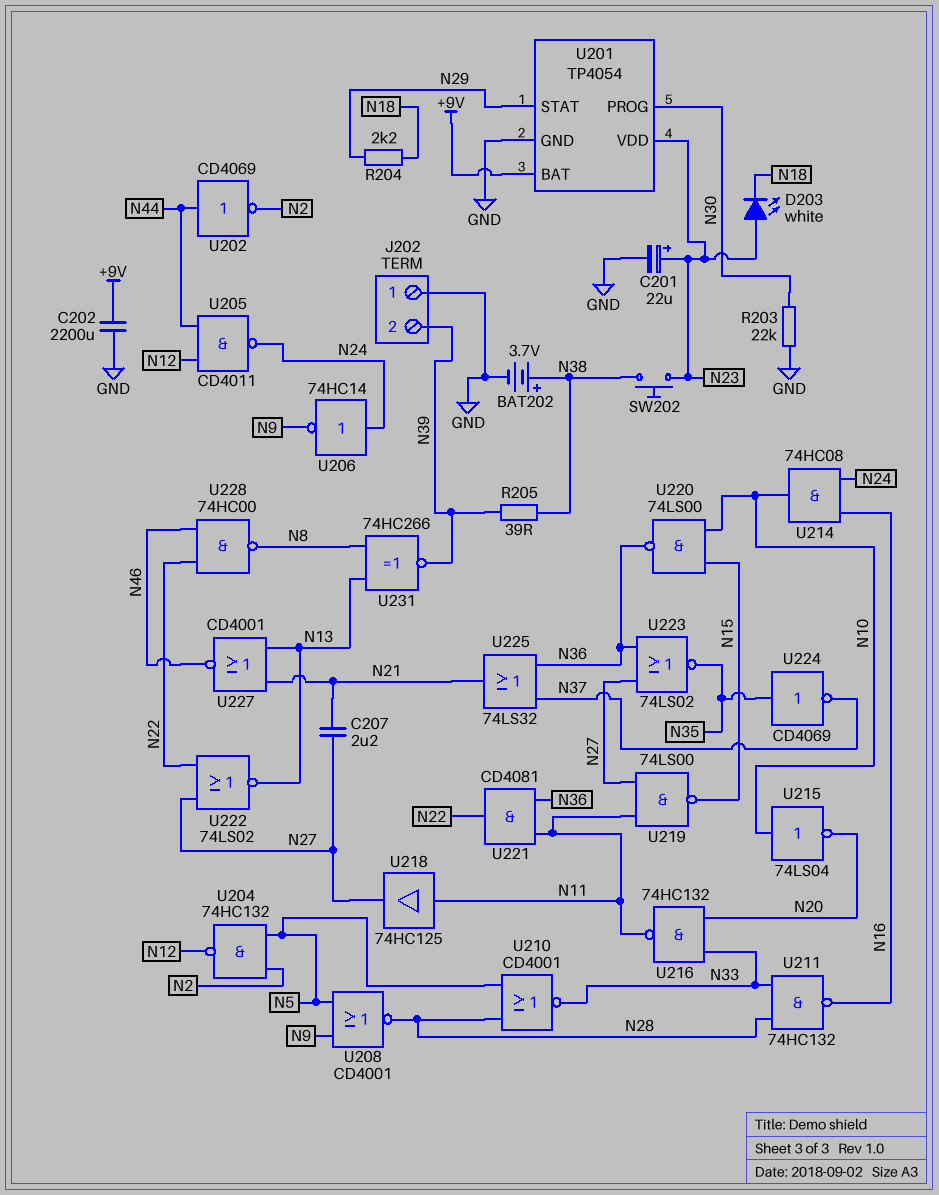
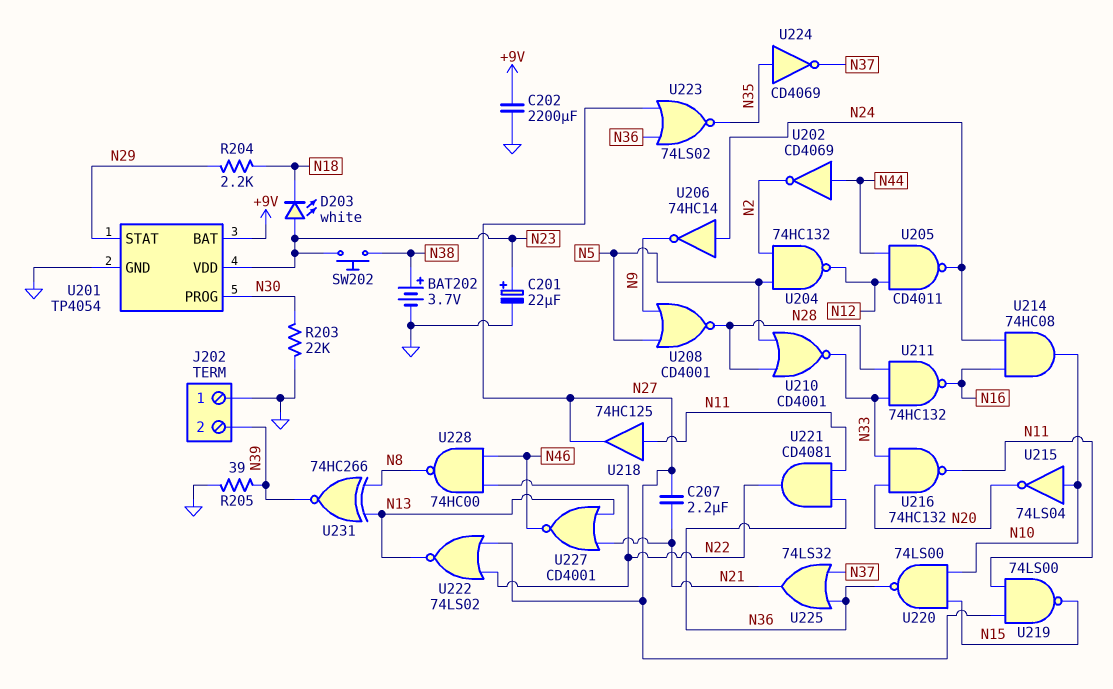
R205: 39 (N38, N39) -> 39 (GND, N39)

